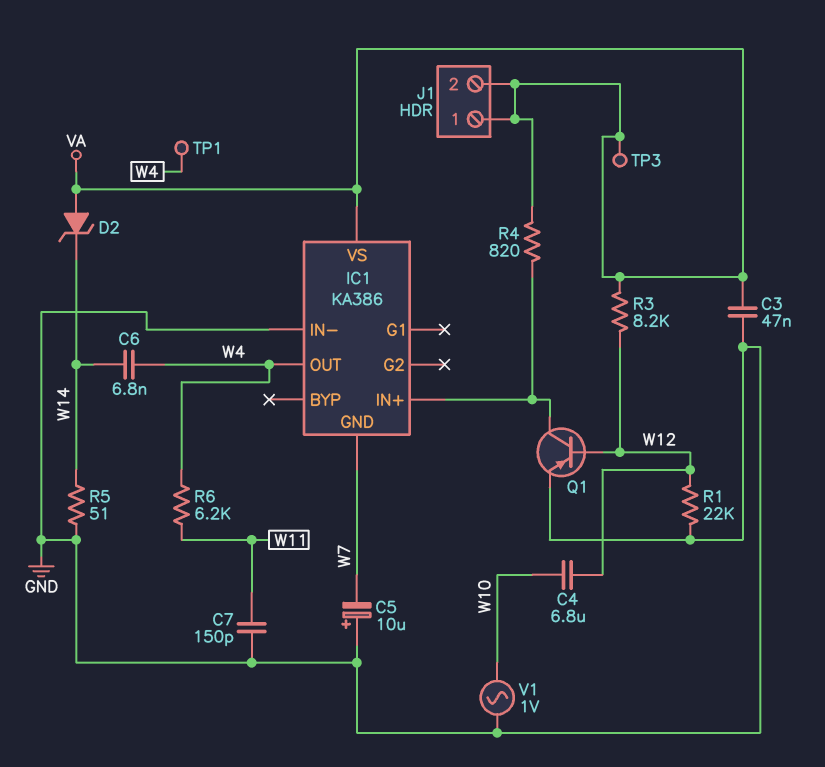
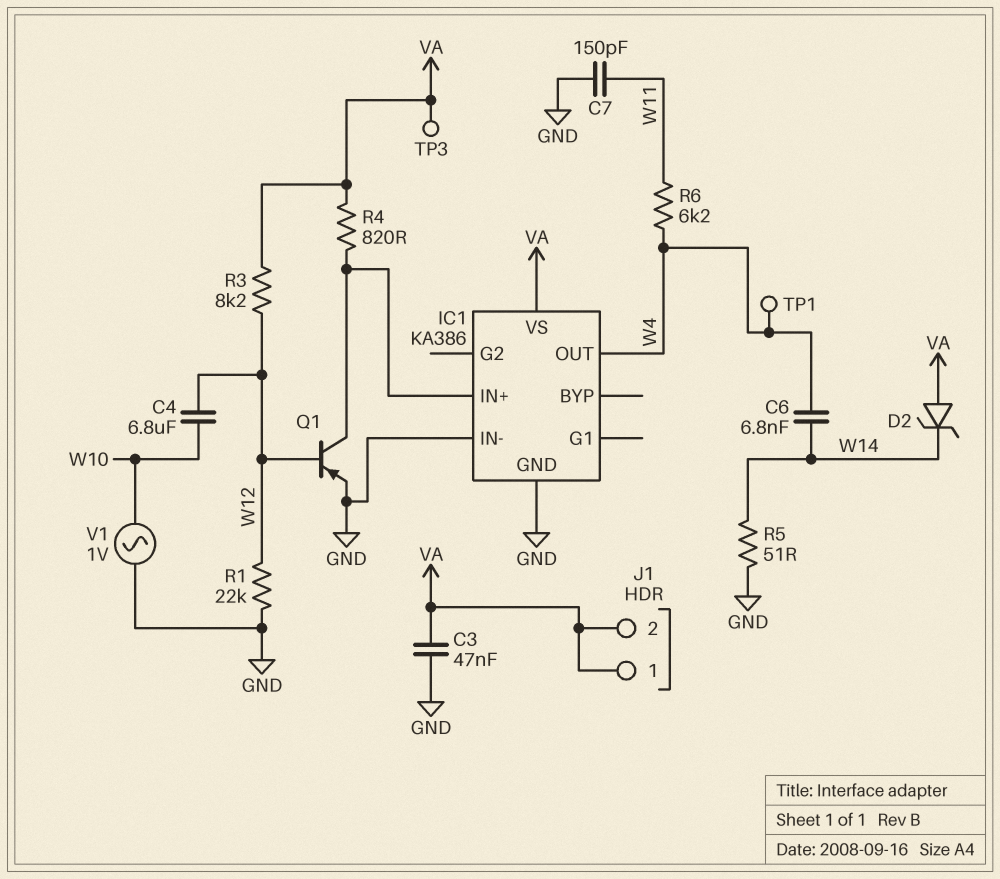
C5: 10uF (plus GND, minus W7) -> none
IC1 pin GND: W7 -> GND

